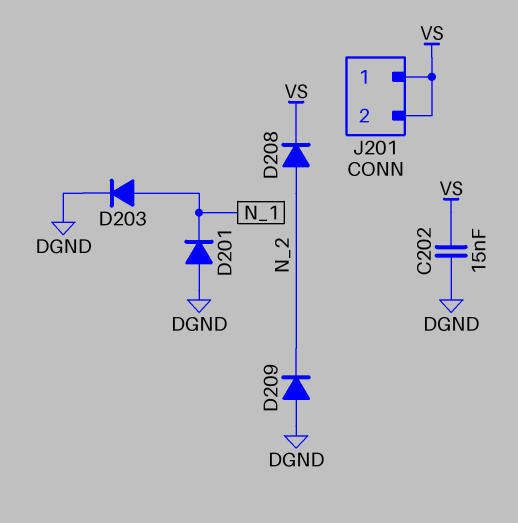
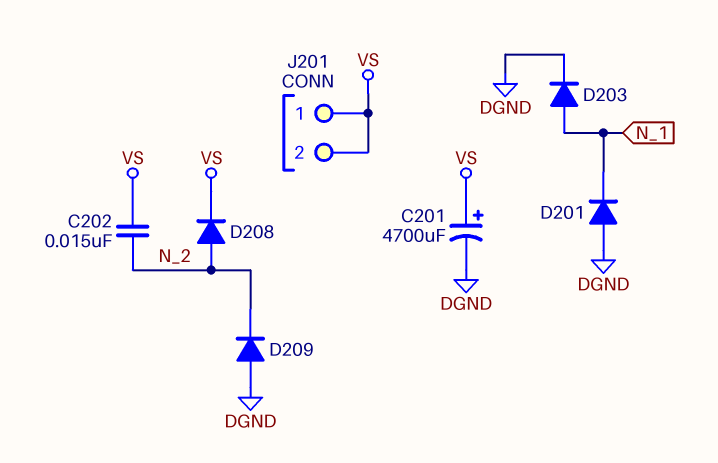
C201: none -> 4700uF (plus VS, minus DGND)
C202: 15nF (DGND, VS) -> 15nF (N_2, VS)

